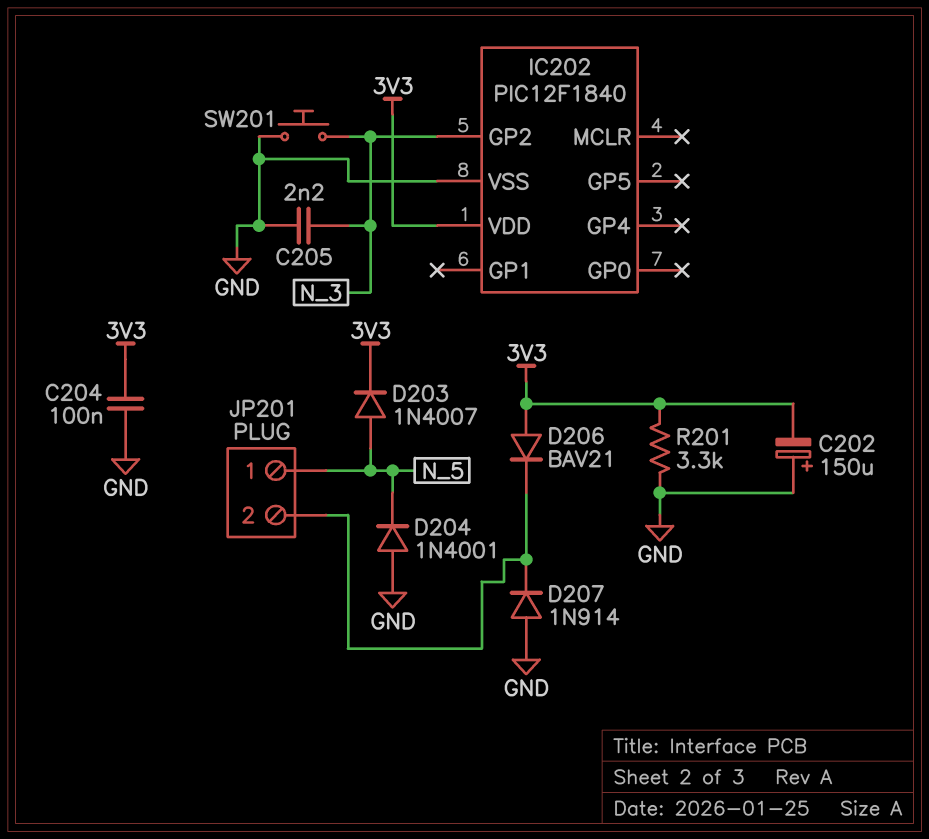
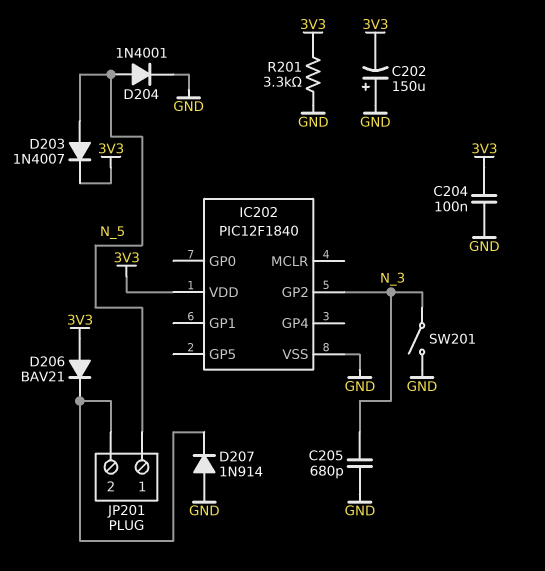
C205: 2.2nF (GND, N_3) -> 680pF (GND, N_3)
D204: diode 1N4001 (A GND, K N_5) -> diode 1N4001 (A N_5, K GND)
SW201: button (GND, N_3) -> switch (GND, N_3)

